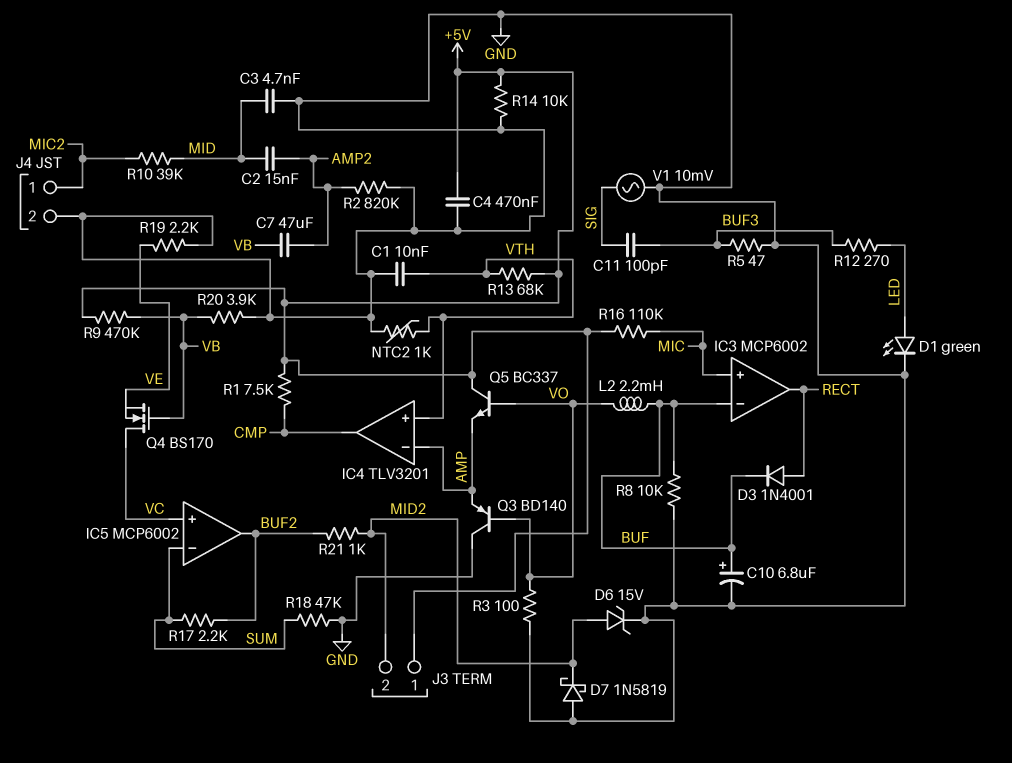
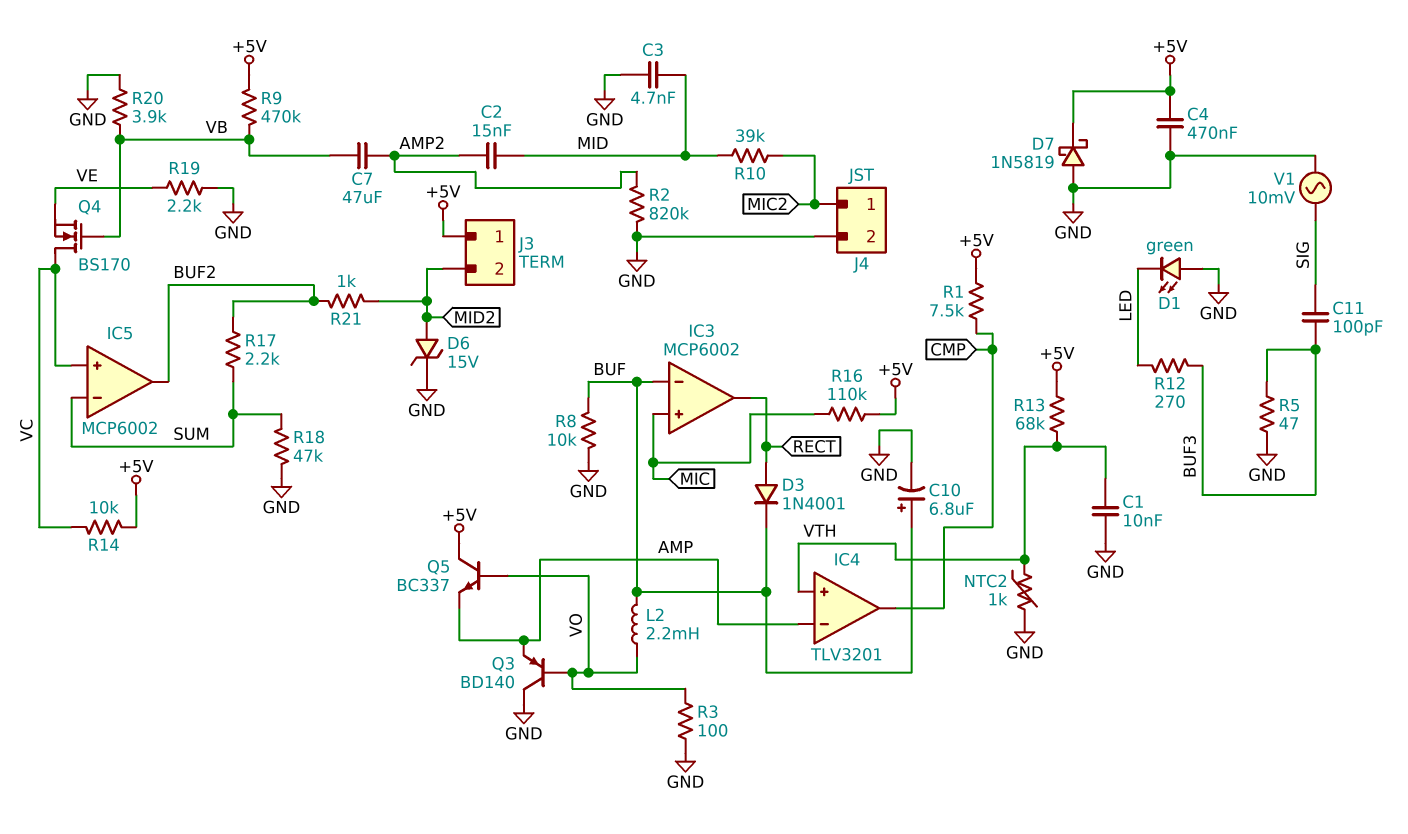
D1: LED green (A LED, K GND) -> LED green (A GND, K LED)
D7: schottky 1N5819 (A GND, K MID2) -> schottky 1N5819 (A GND, K +5V)
R14: 10k (+5V, GND) -> 10k (+5V, VC)

